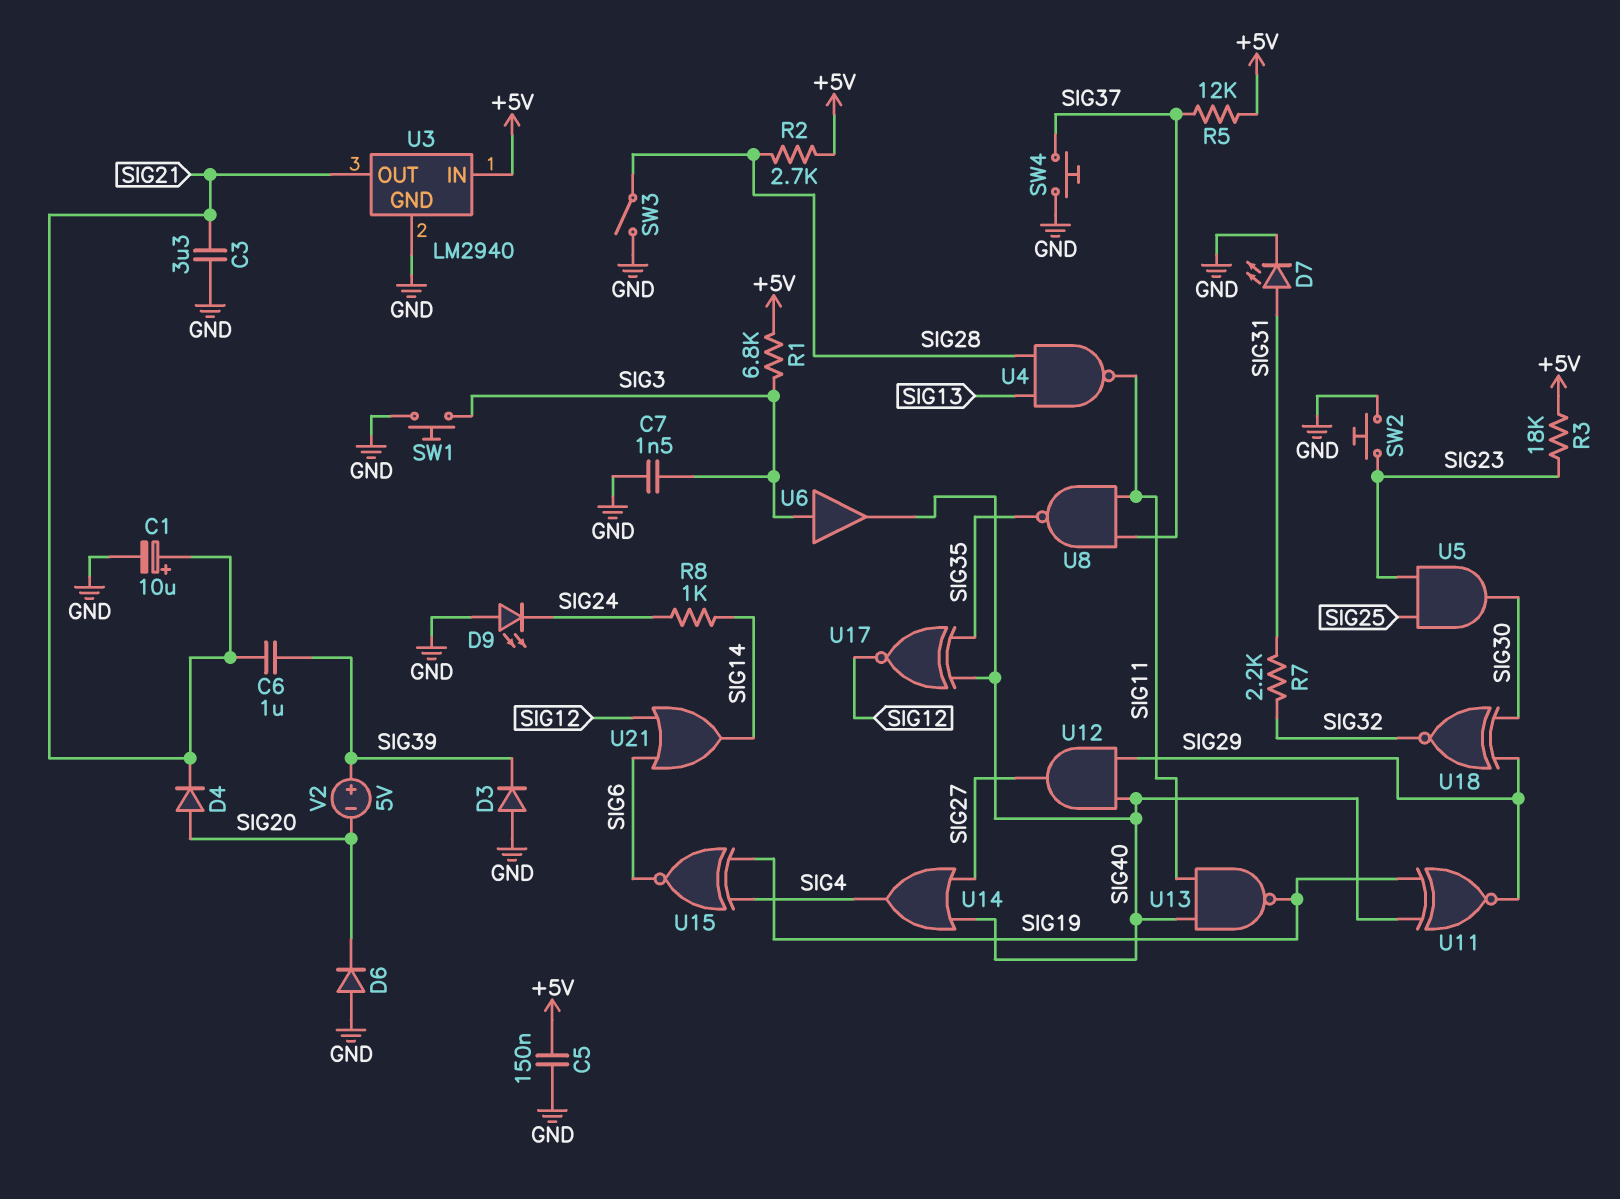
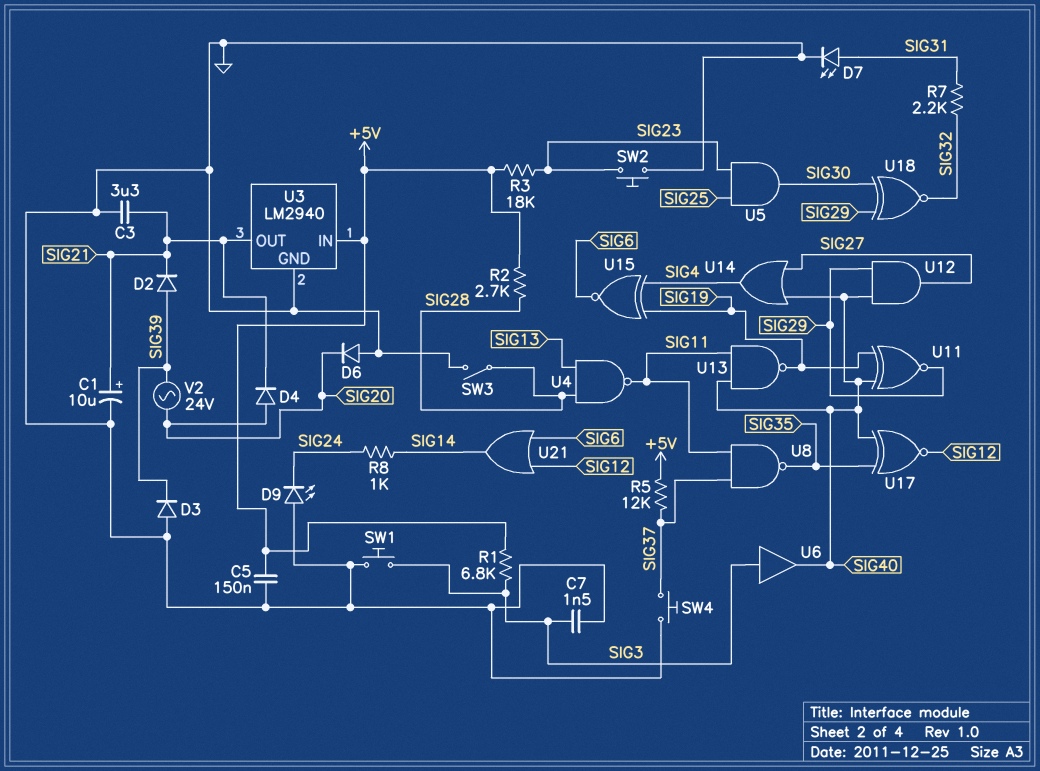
C6: 1uF (SIG21, SIG39) -> none
D2: none -> diode (A SIG39, K SIG21)
V2: 5V (plus SIG39, minus SIG20) -> AC 24V (SIG20, SIG39)

